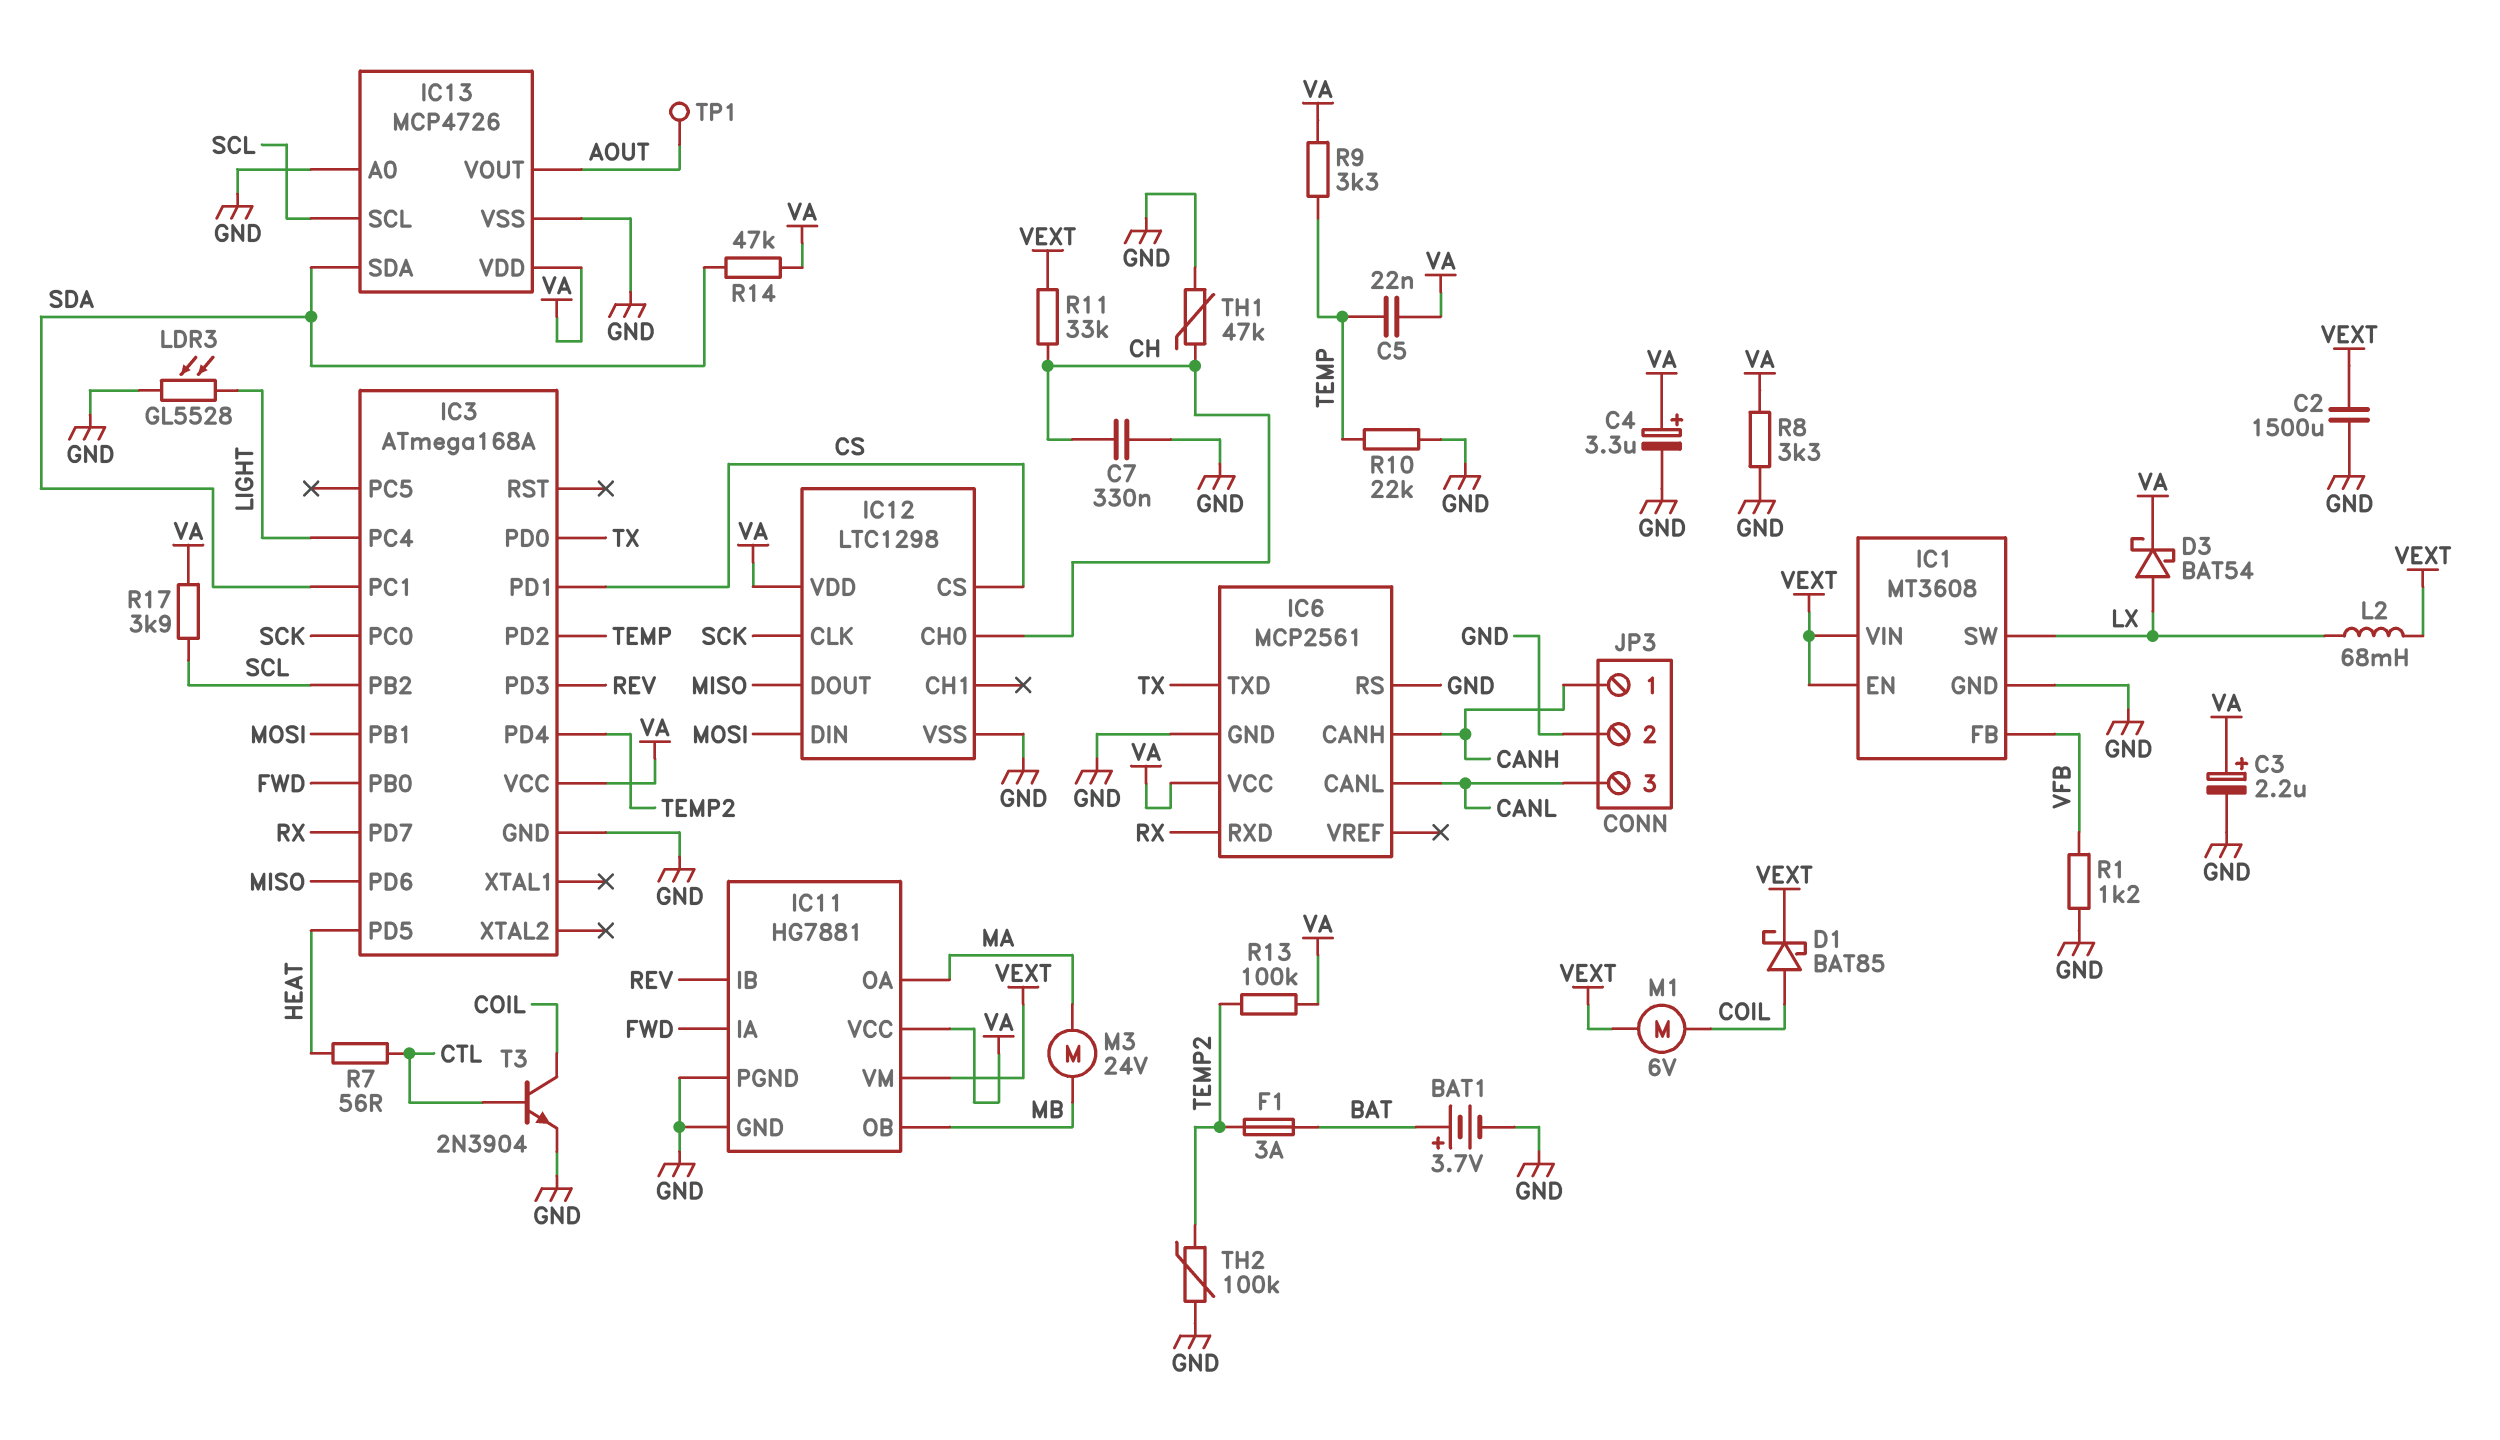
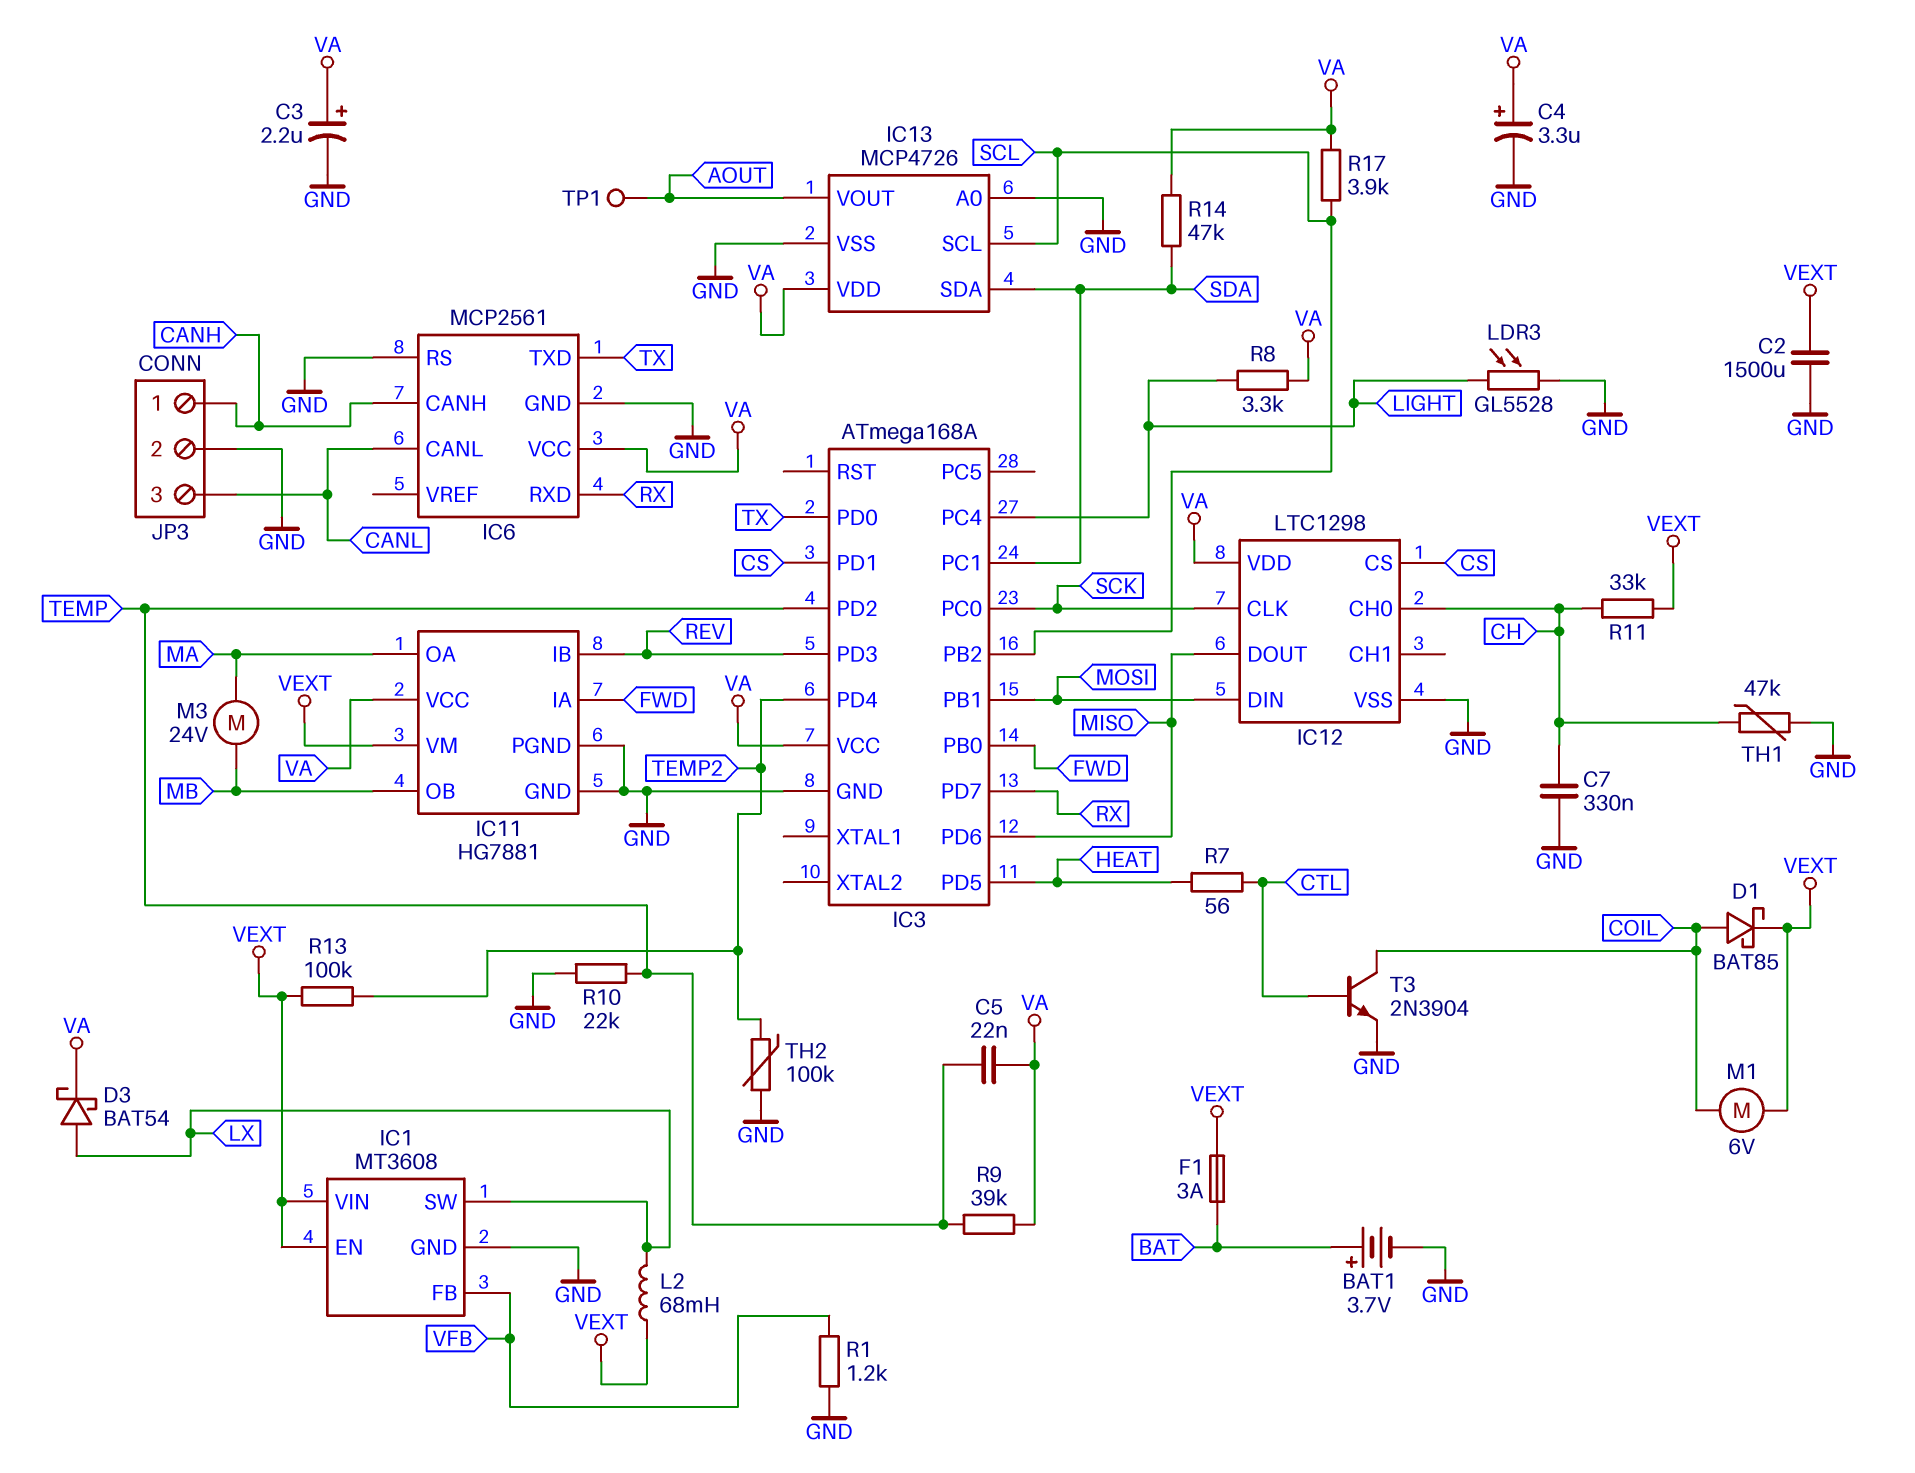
F1: 3A (BAT, TEMP2) -> 3A (BAT, VEXT)
R8: 3.3k (GND, VA) -> 3.3k (LIGHT, VA)
R9: 3.3k (TEMP, VA) -> 39k (TEMP, VA)
R13: 100k (TEMP2, VA) -> 100k (TEMP2, VEXT)

